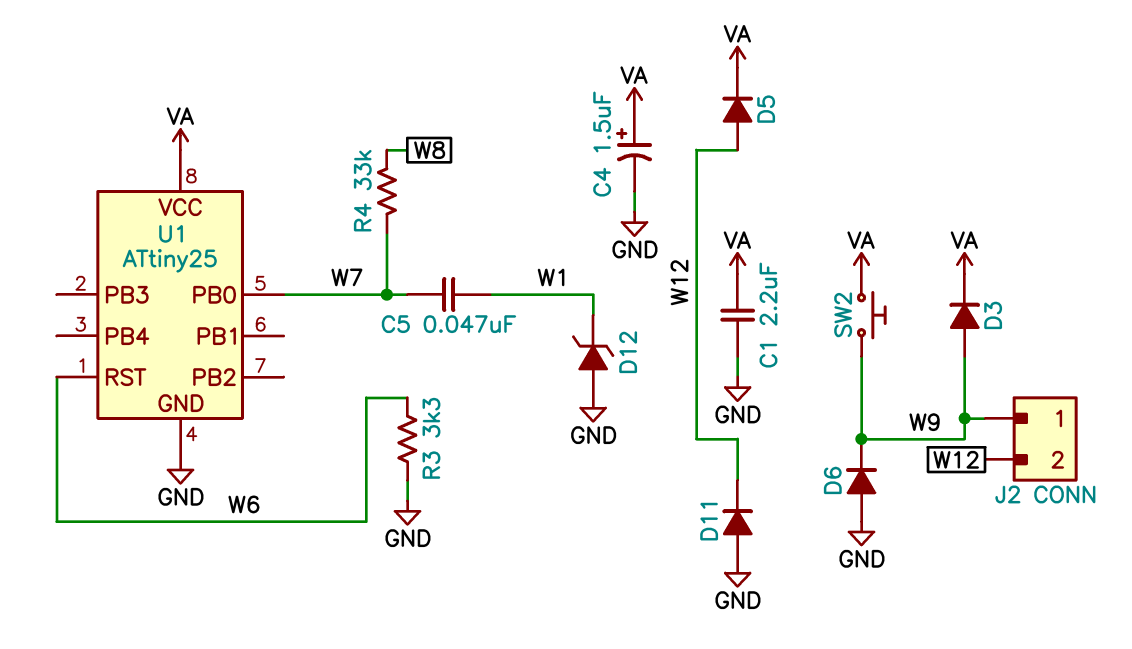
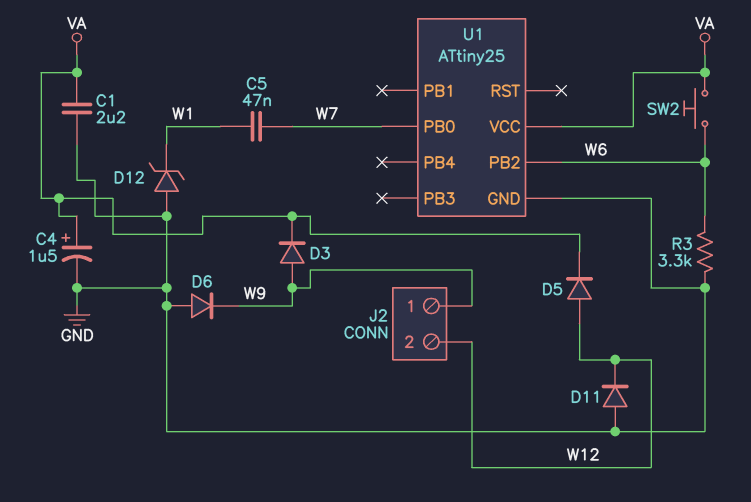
R4: 33k (W7, W8) -> none
SW2: button (VA, W9) -> button (VA, W6)
U1 pin PB2: none -> W6
U1 pin RST: W6 -> none

